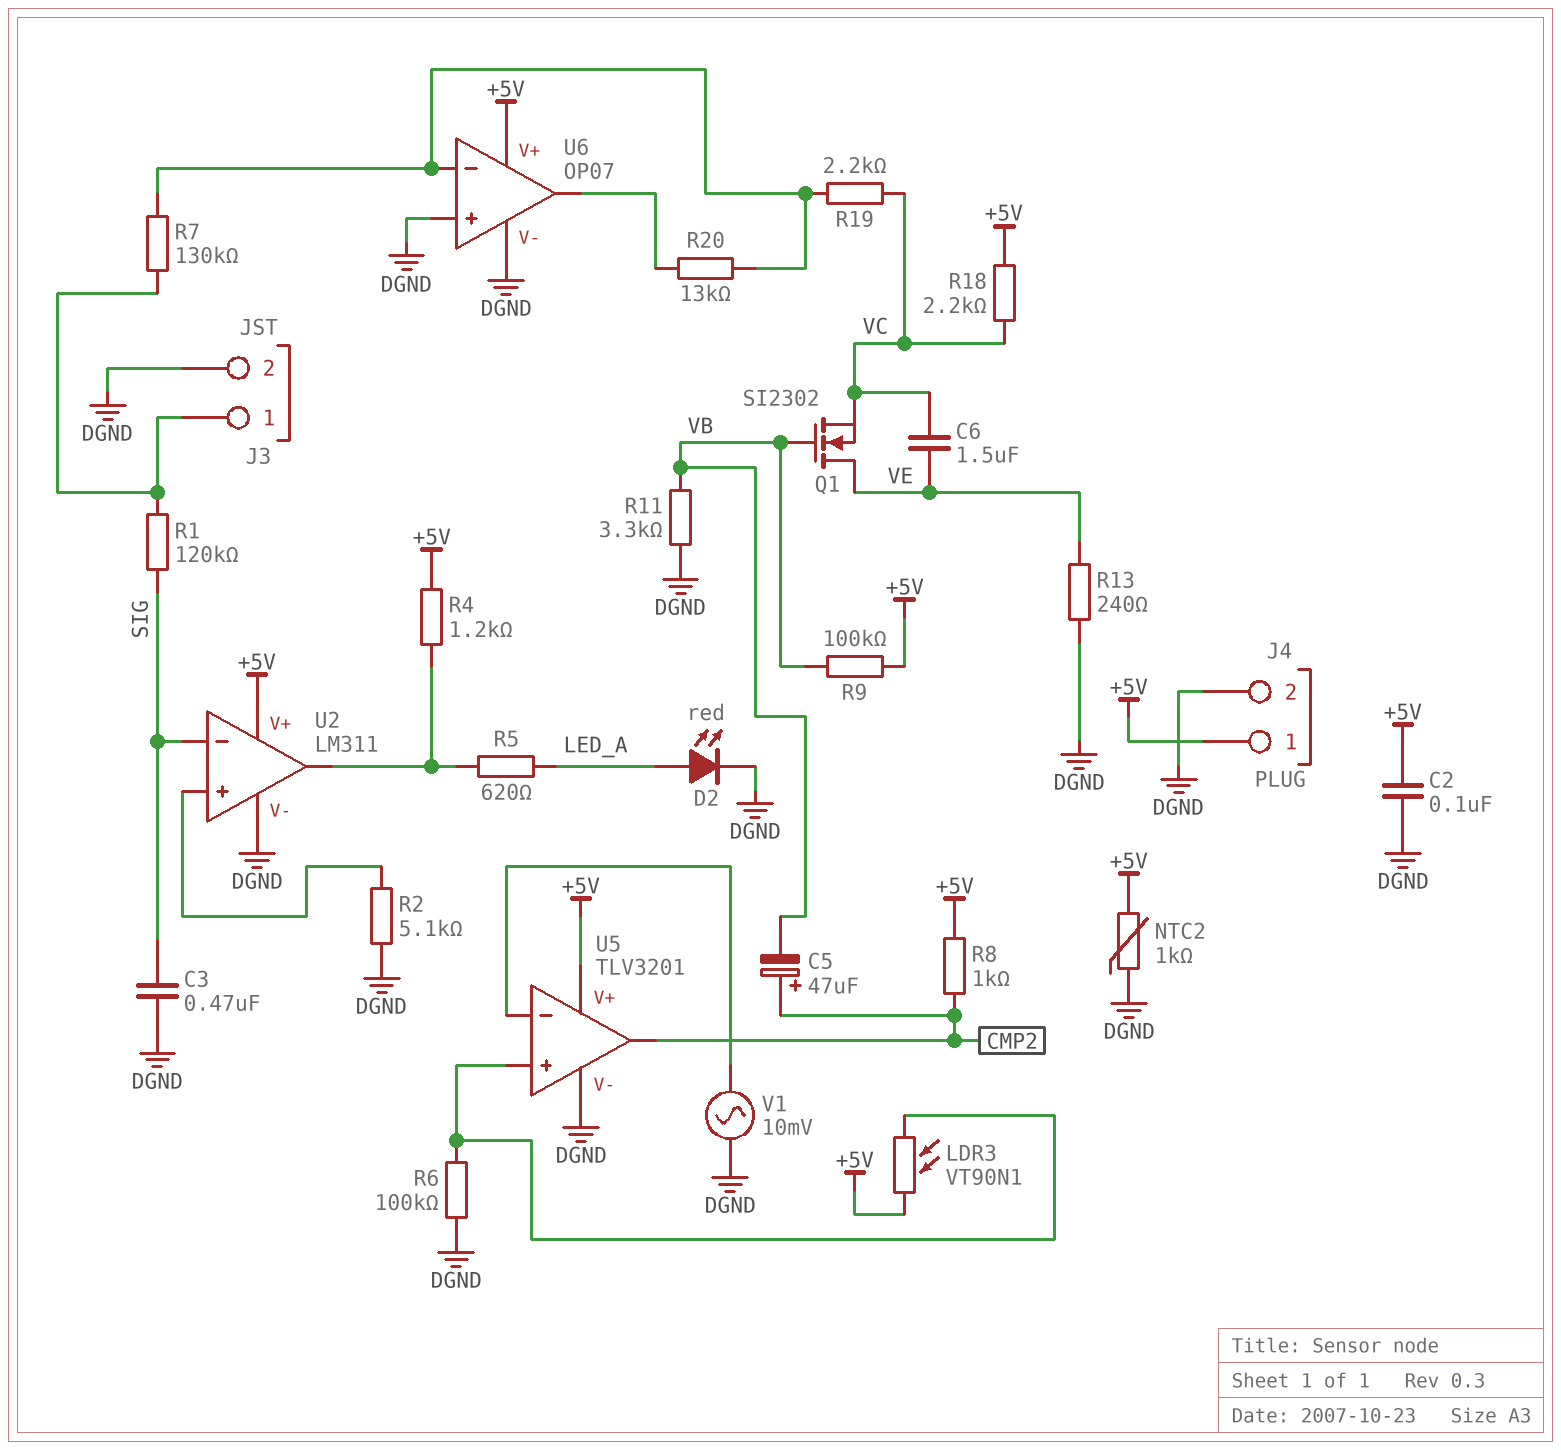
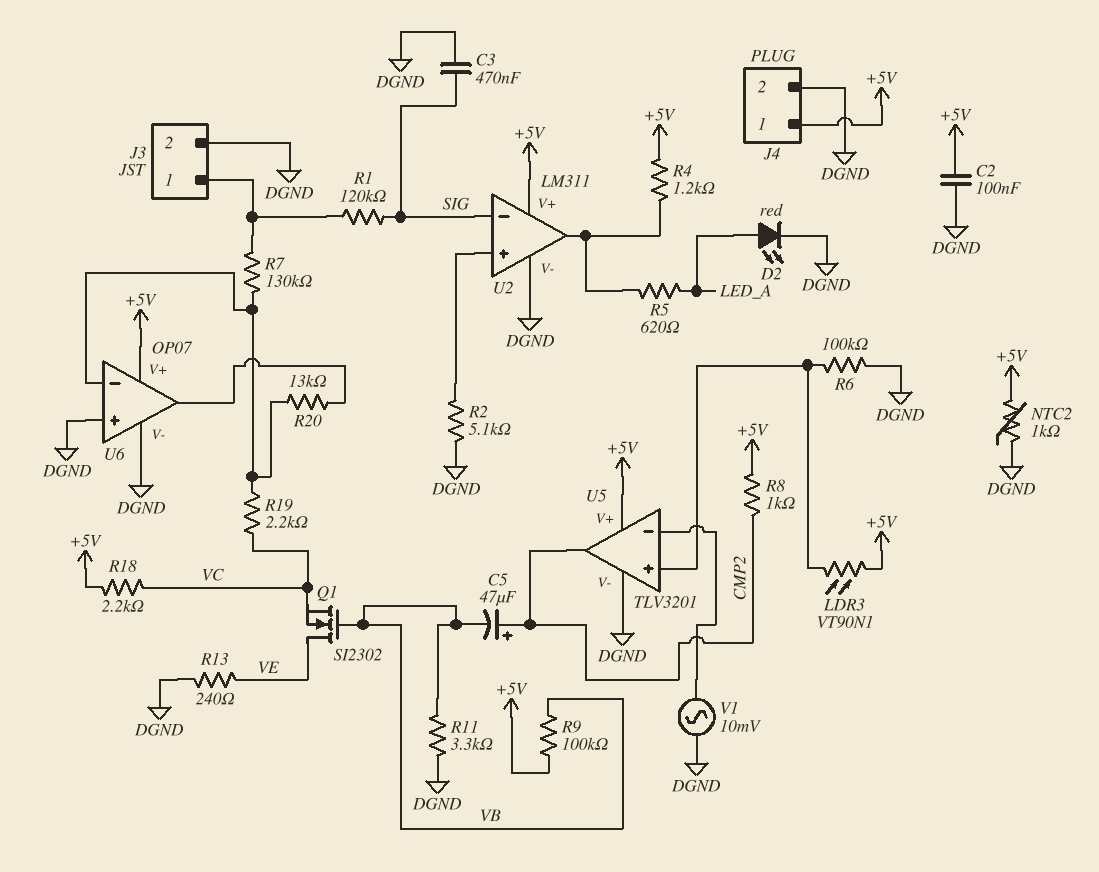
C6: 1.5uF (VC, VE) -> none

